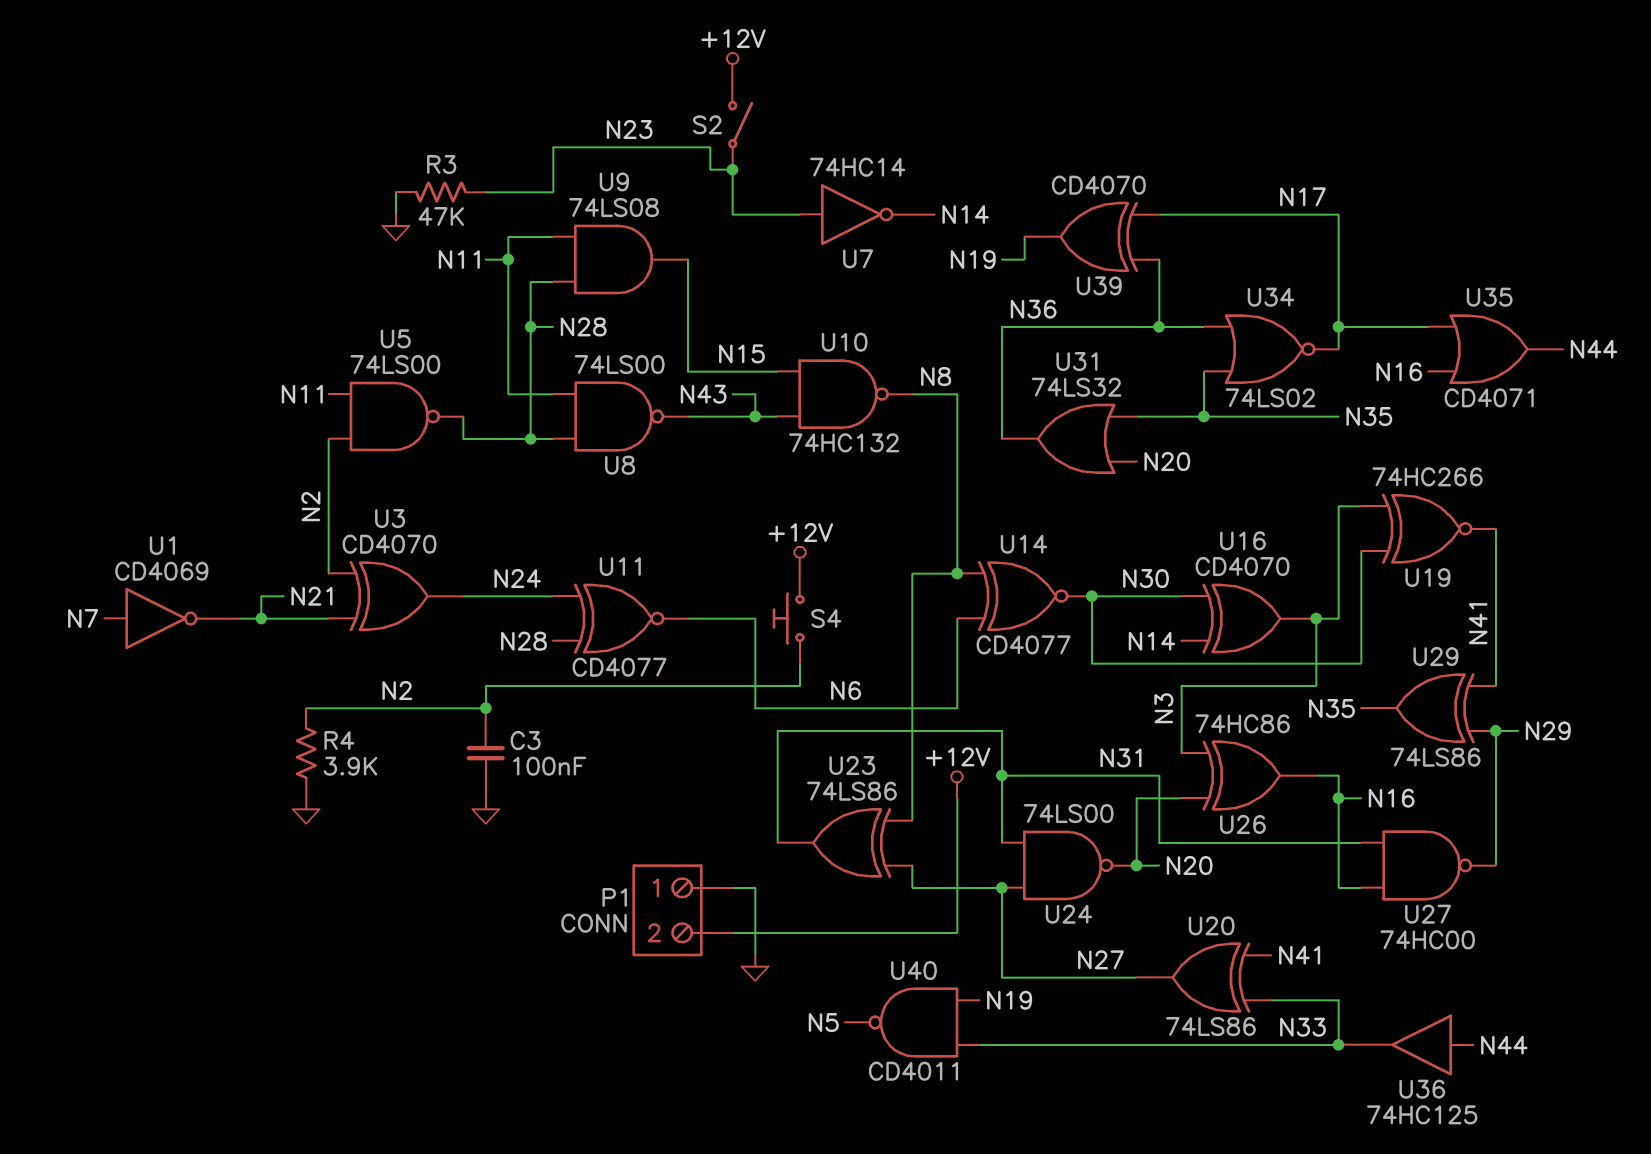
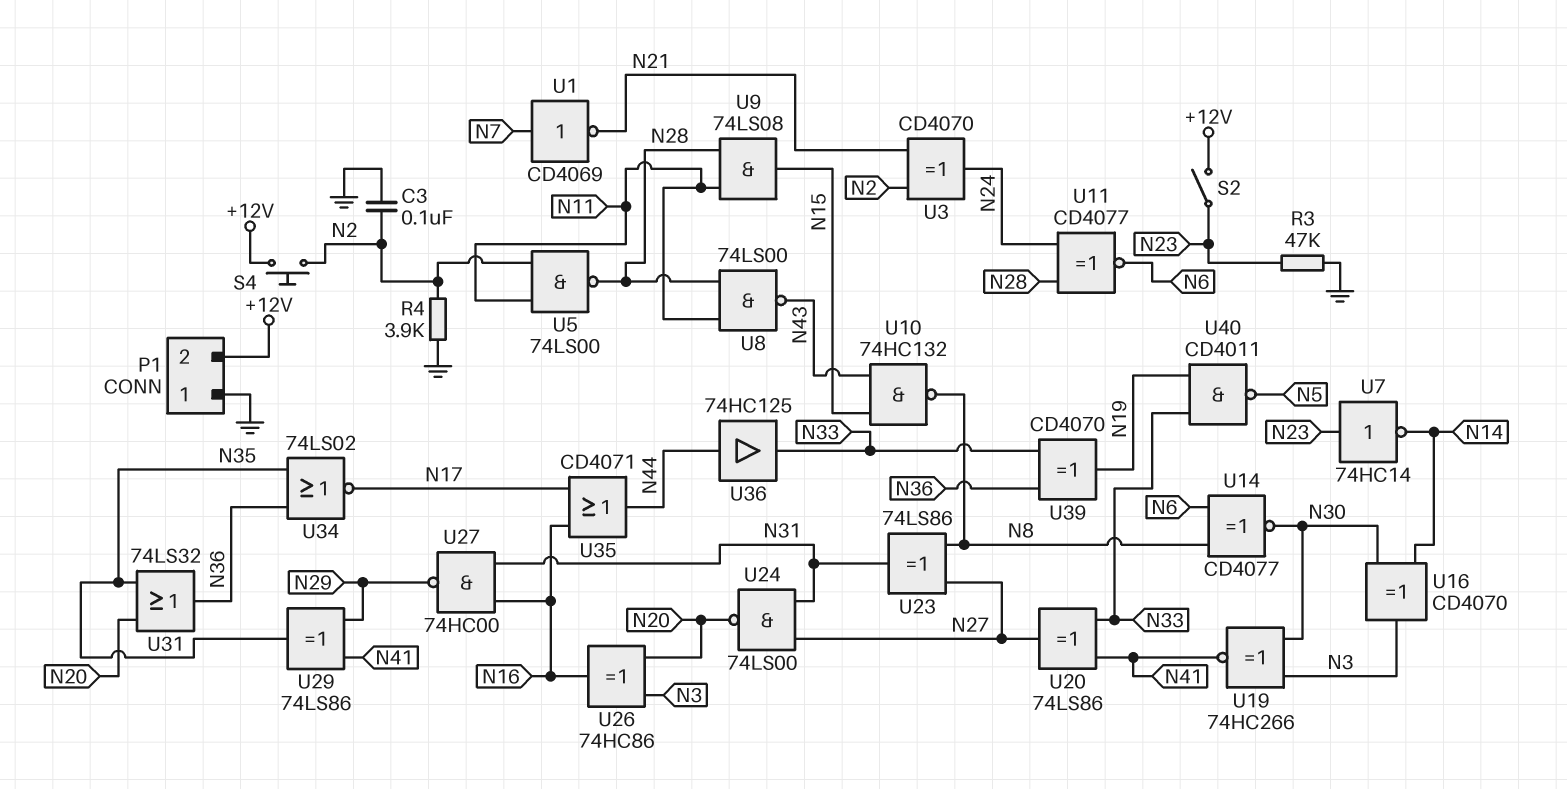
U39: XOR CD4070 (in N17, in N36, out N19) -> XOR CD4070 (in N33, in N36, out N19)

